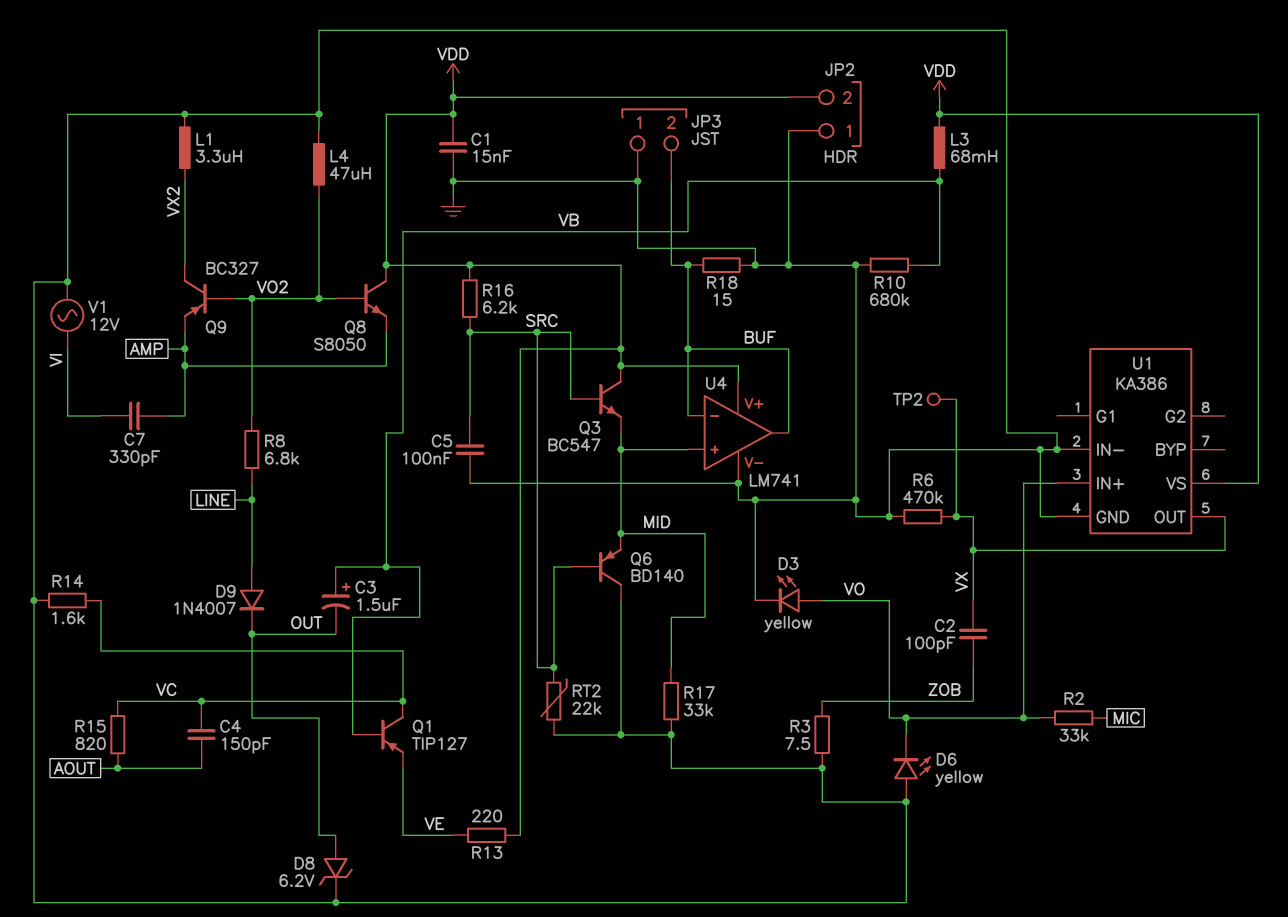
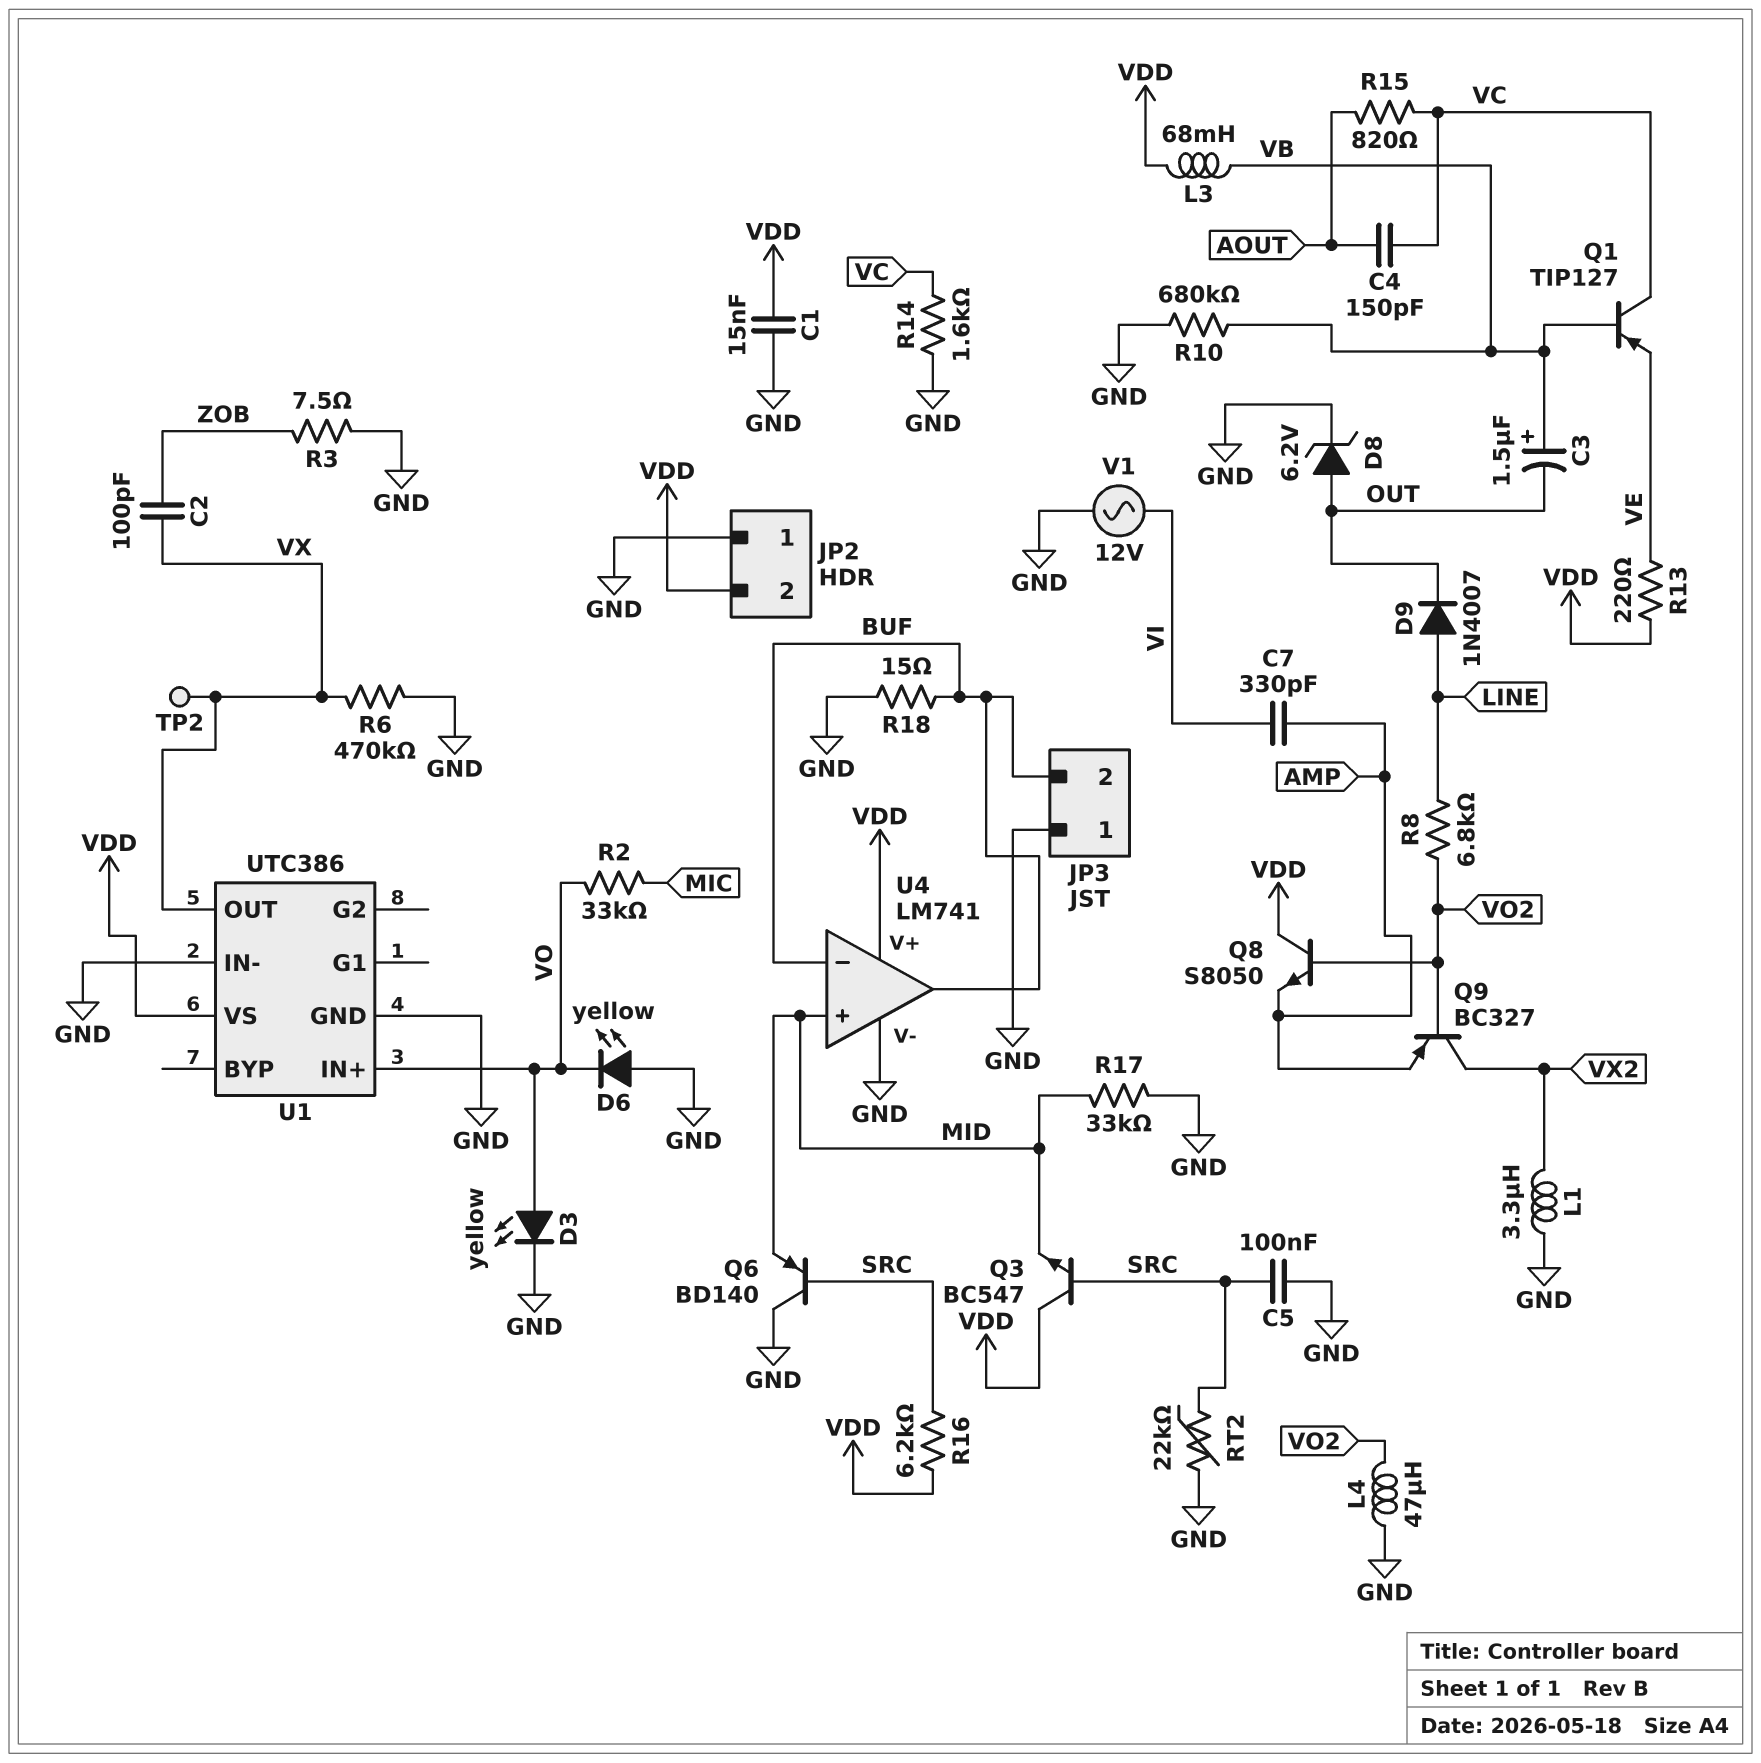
U1: KA386 -> UTC386

